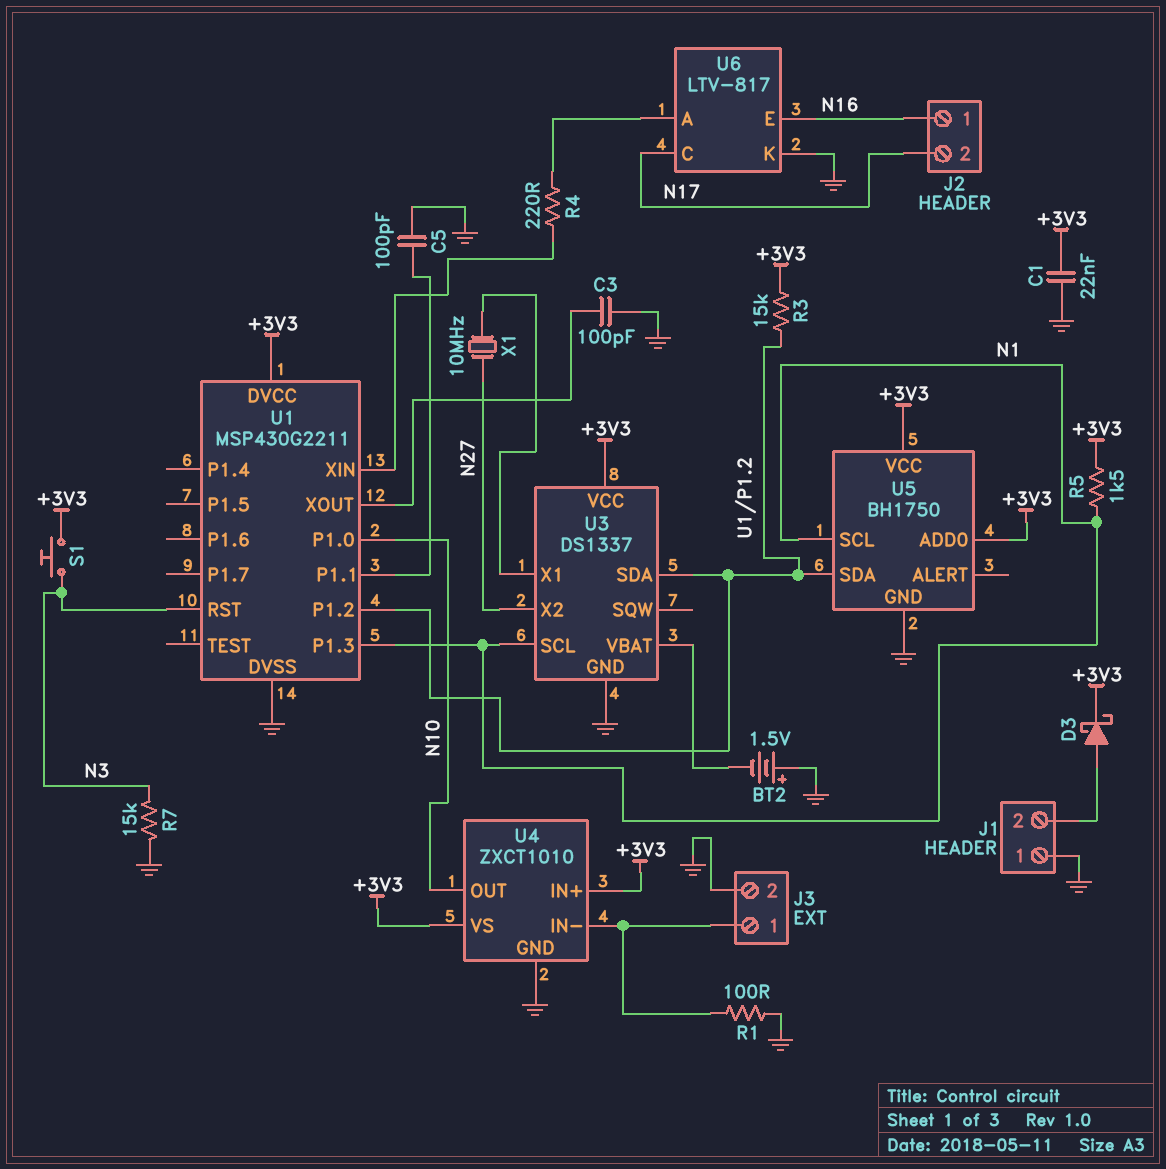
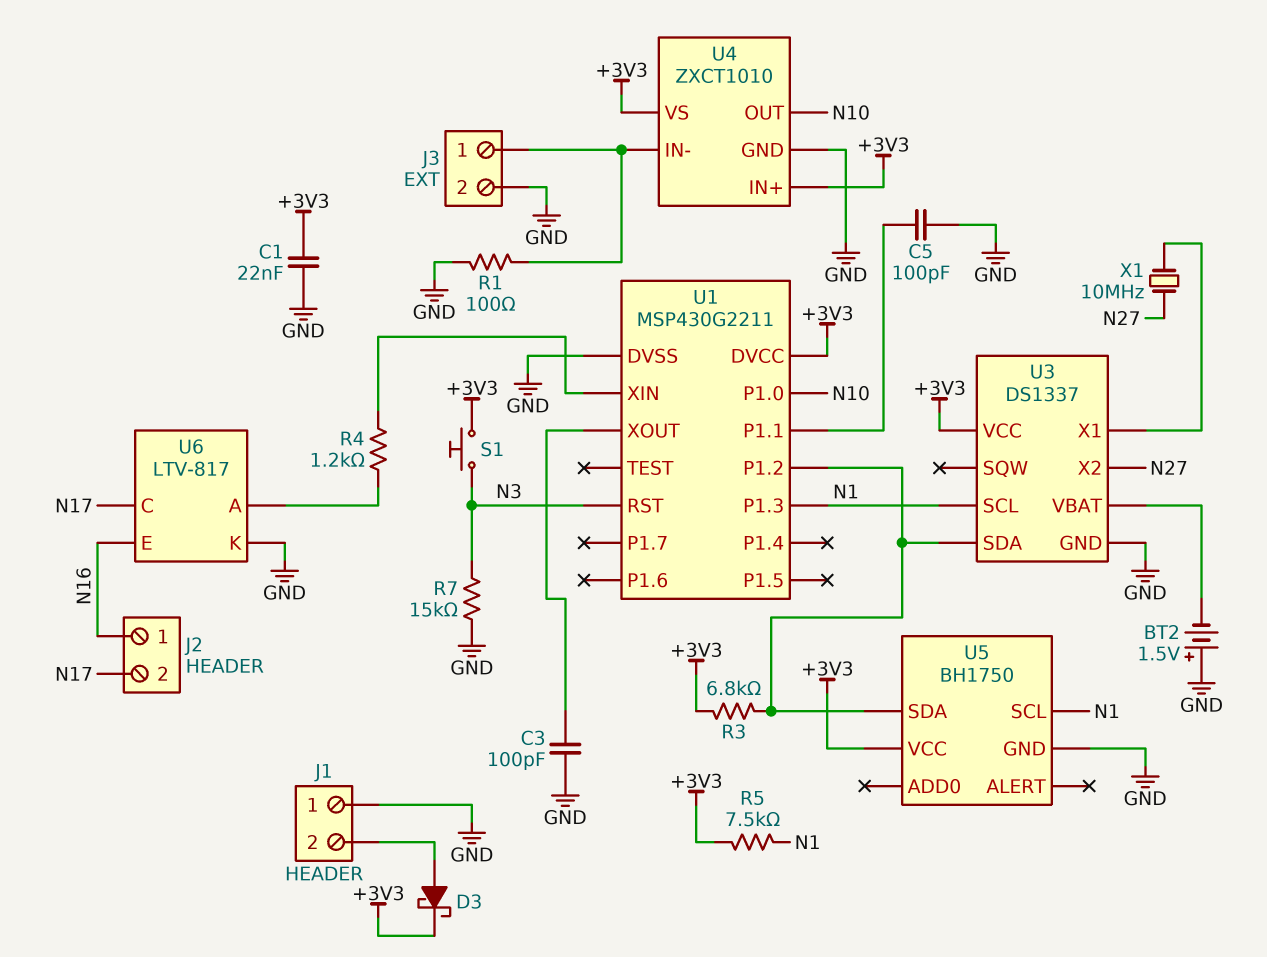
R3: 15k (+3V3, U1/P1.2) -> 6.8k (+3V3, U1/P1.2)
R4: 220 (U1/XIN, U6/A) -> 1.2k (U1/XIN, U6/A)
R5: 1.5k (+3V3, N1) -> 7.5k (+3V3, N1)
U5 pin ADD0: +3V3 -> none

